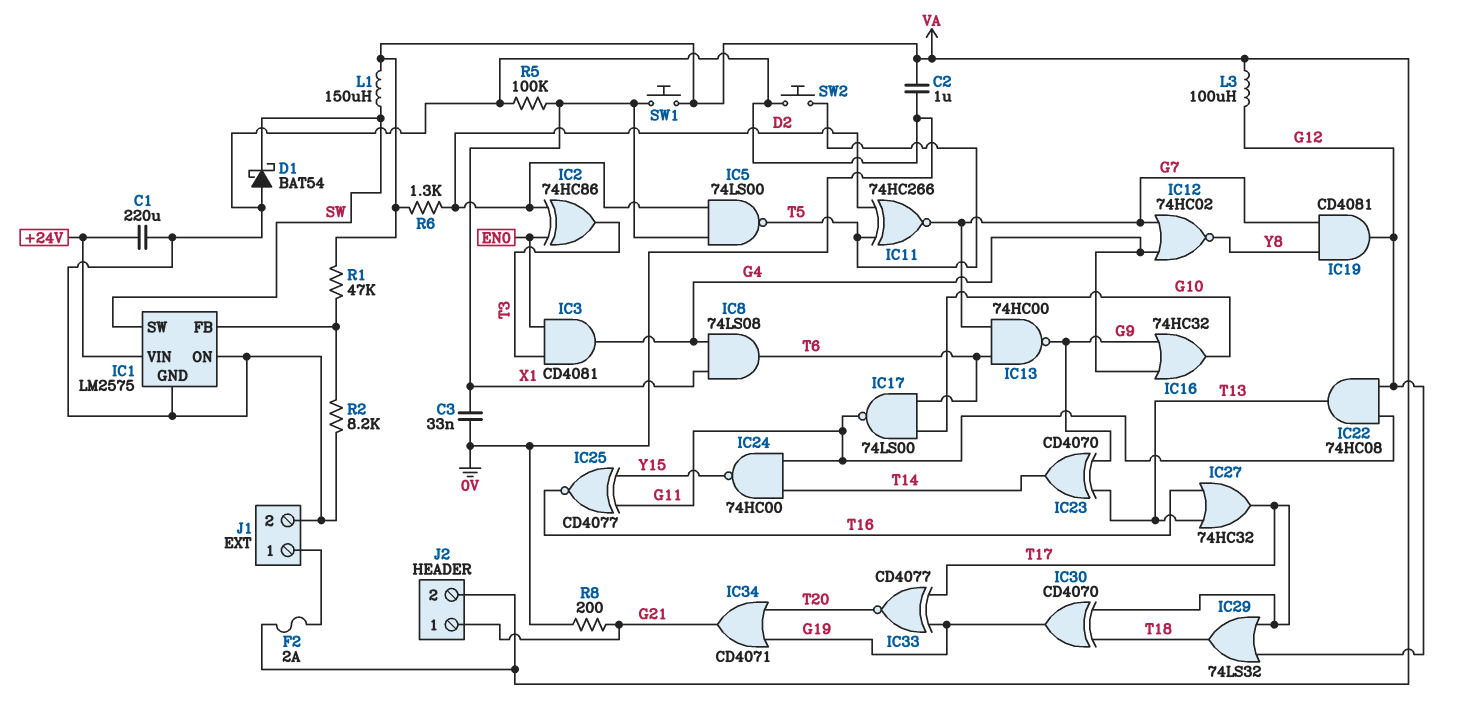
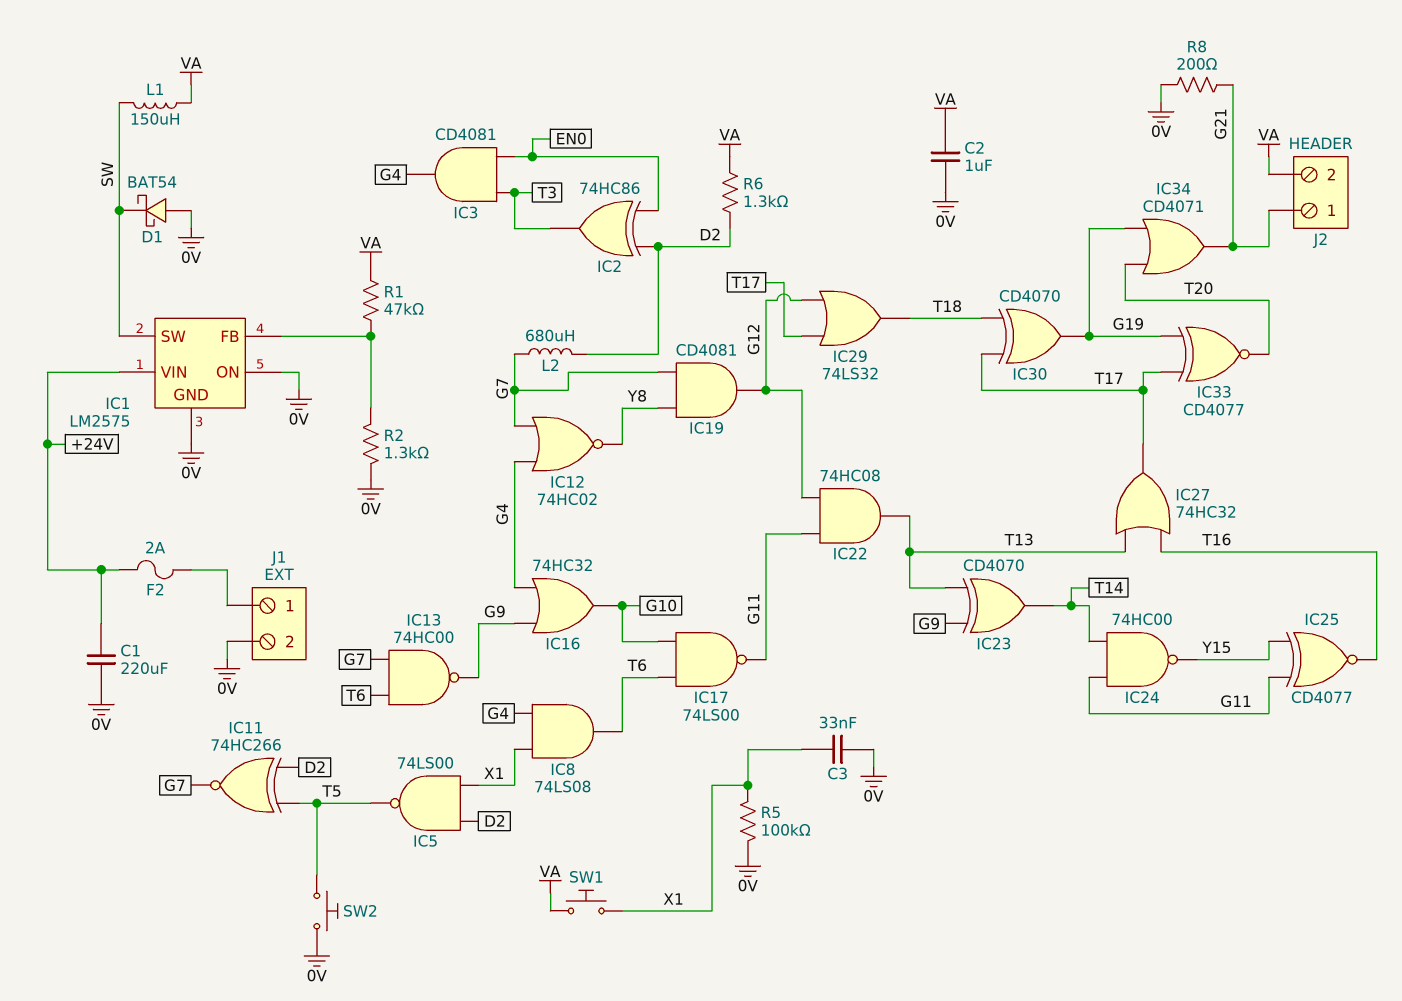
F2: 2A (J1/1, VA) -> 2A (+24V, J1/1)
L2: none -> 680uH (D2, G7)
L3: 100uH (G12, VA) -> none
R2: 8.2k (0V, IC1/FB) -> 1.3k (0V, IC1/FB)

